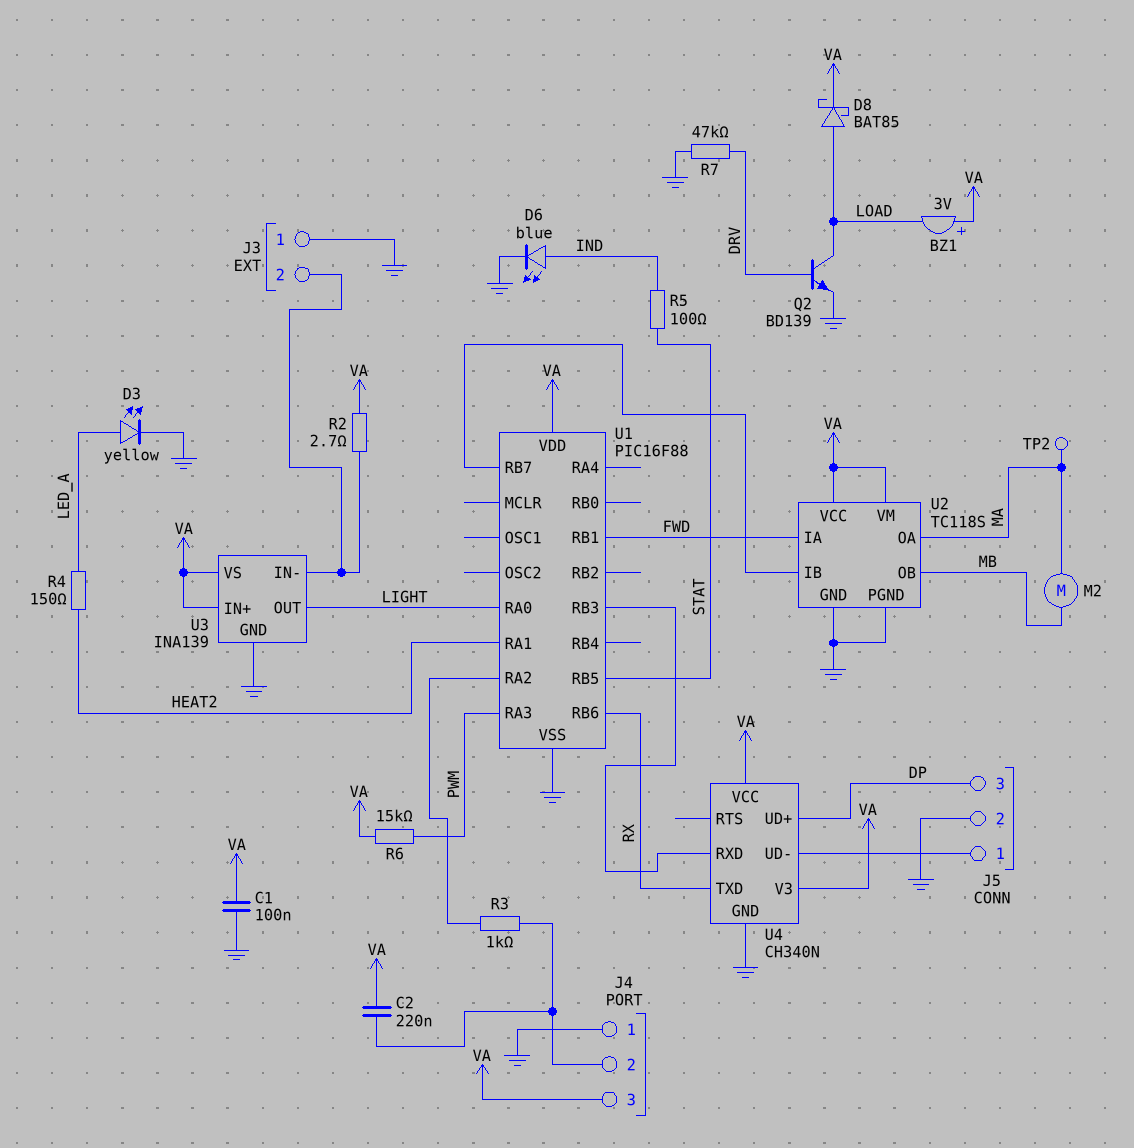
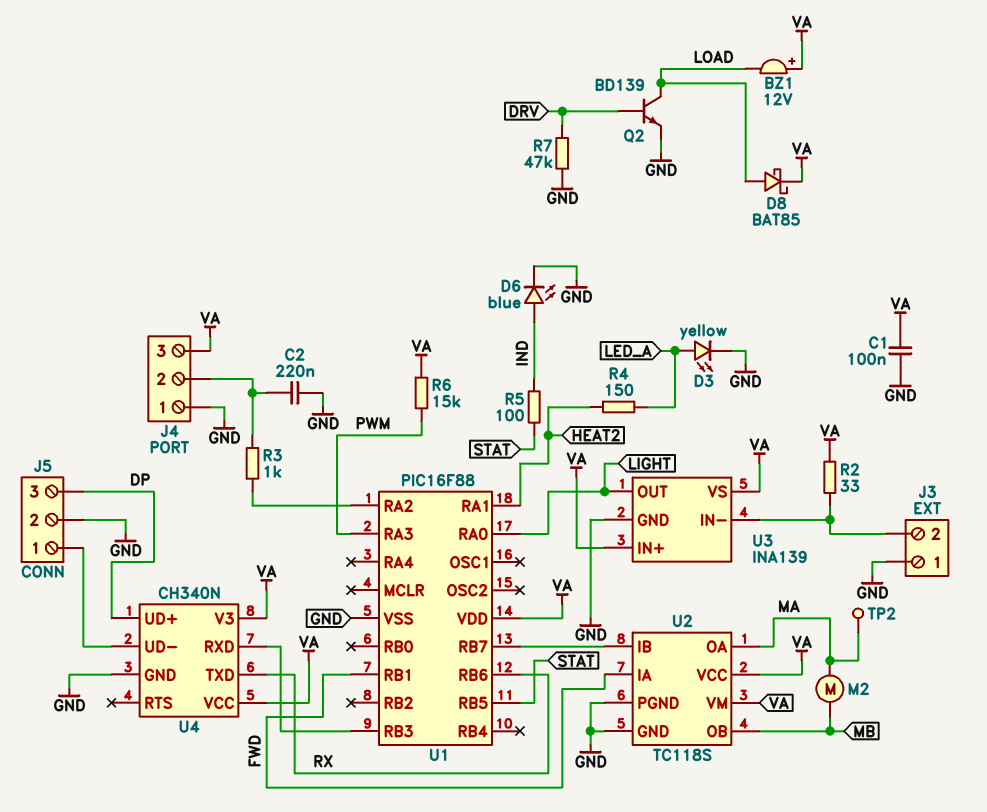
BZ1: buzzer 3V (plus VA, minus LOAD) -> buzzer 12V (plus VA, minus LOAD)
C2: 220nF (J4/2, VA) -> 220nF (GND, J4/2)
R2: 2.7 (J3/2, VA) -> 33 (J3/2, VA)

